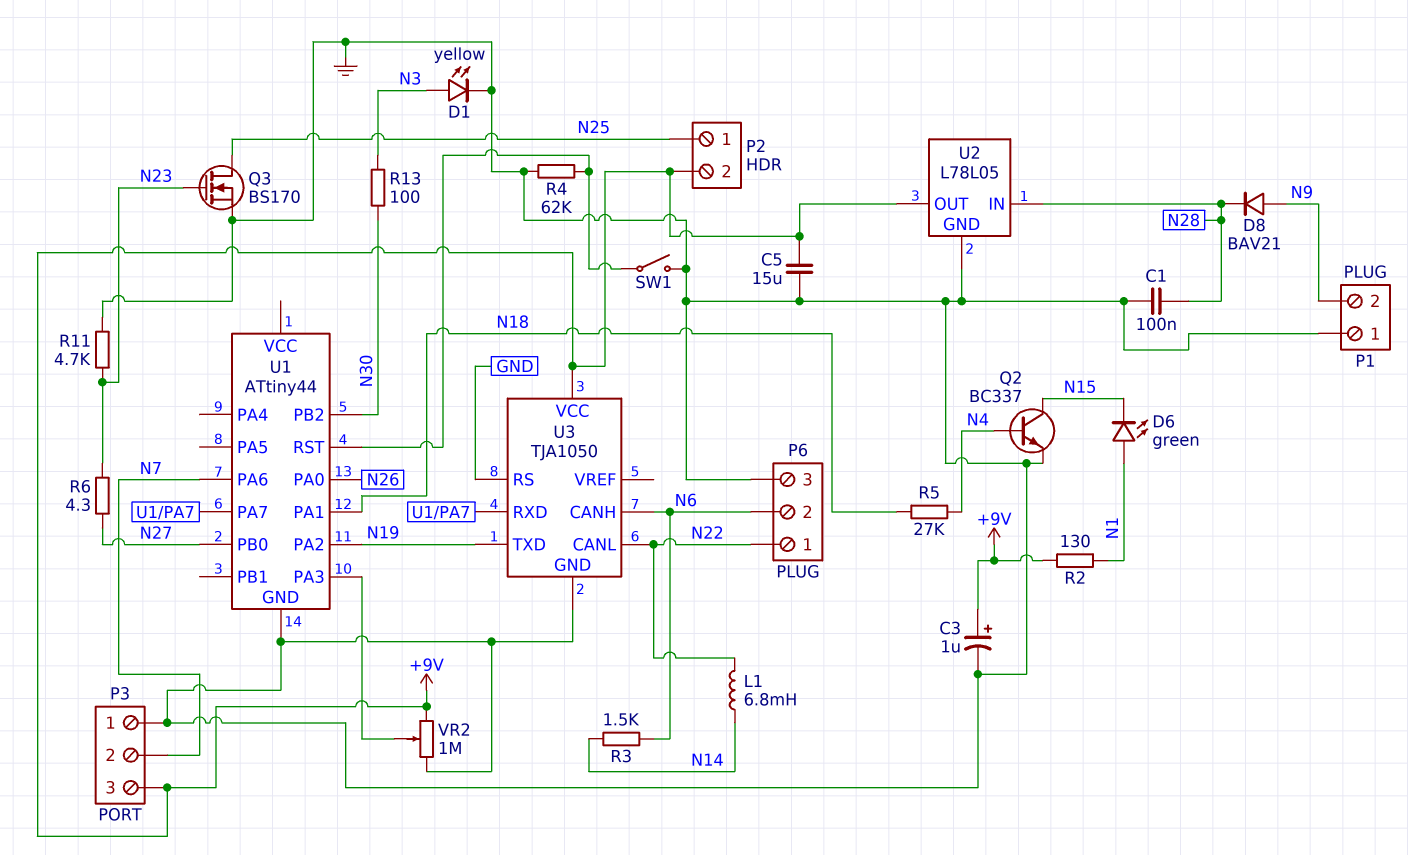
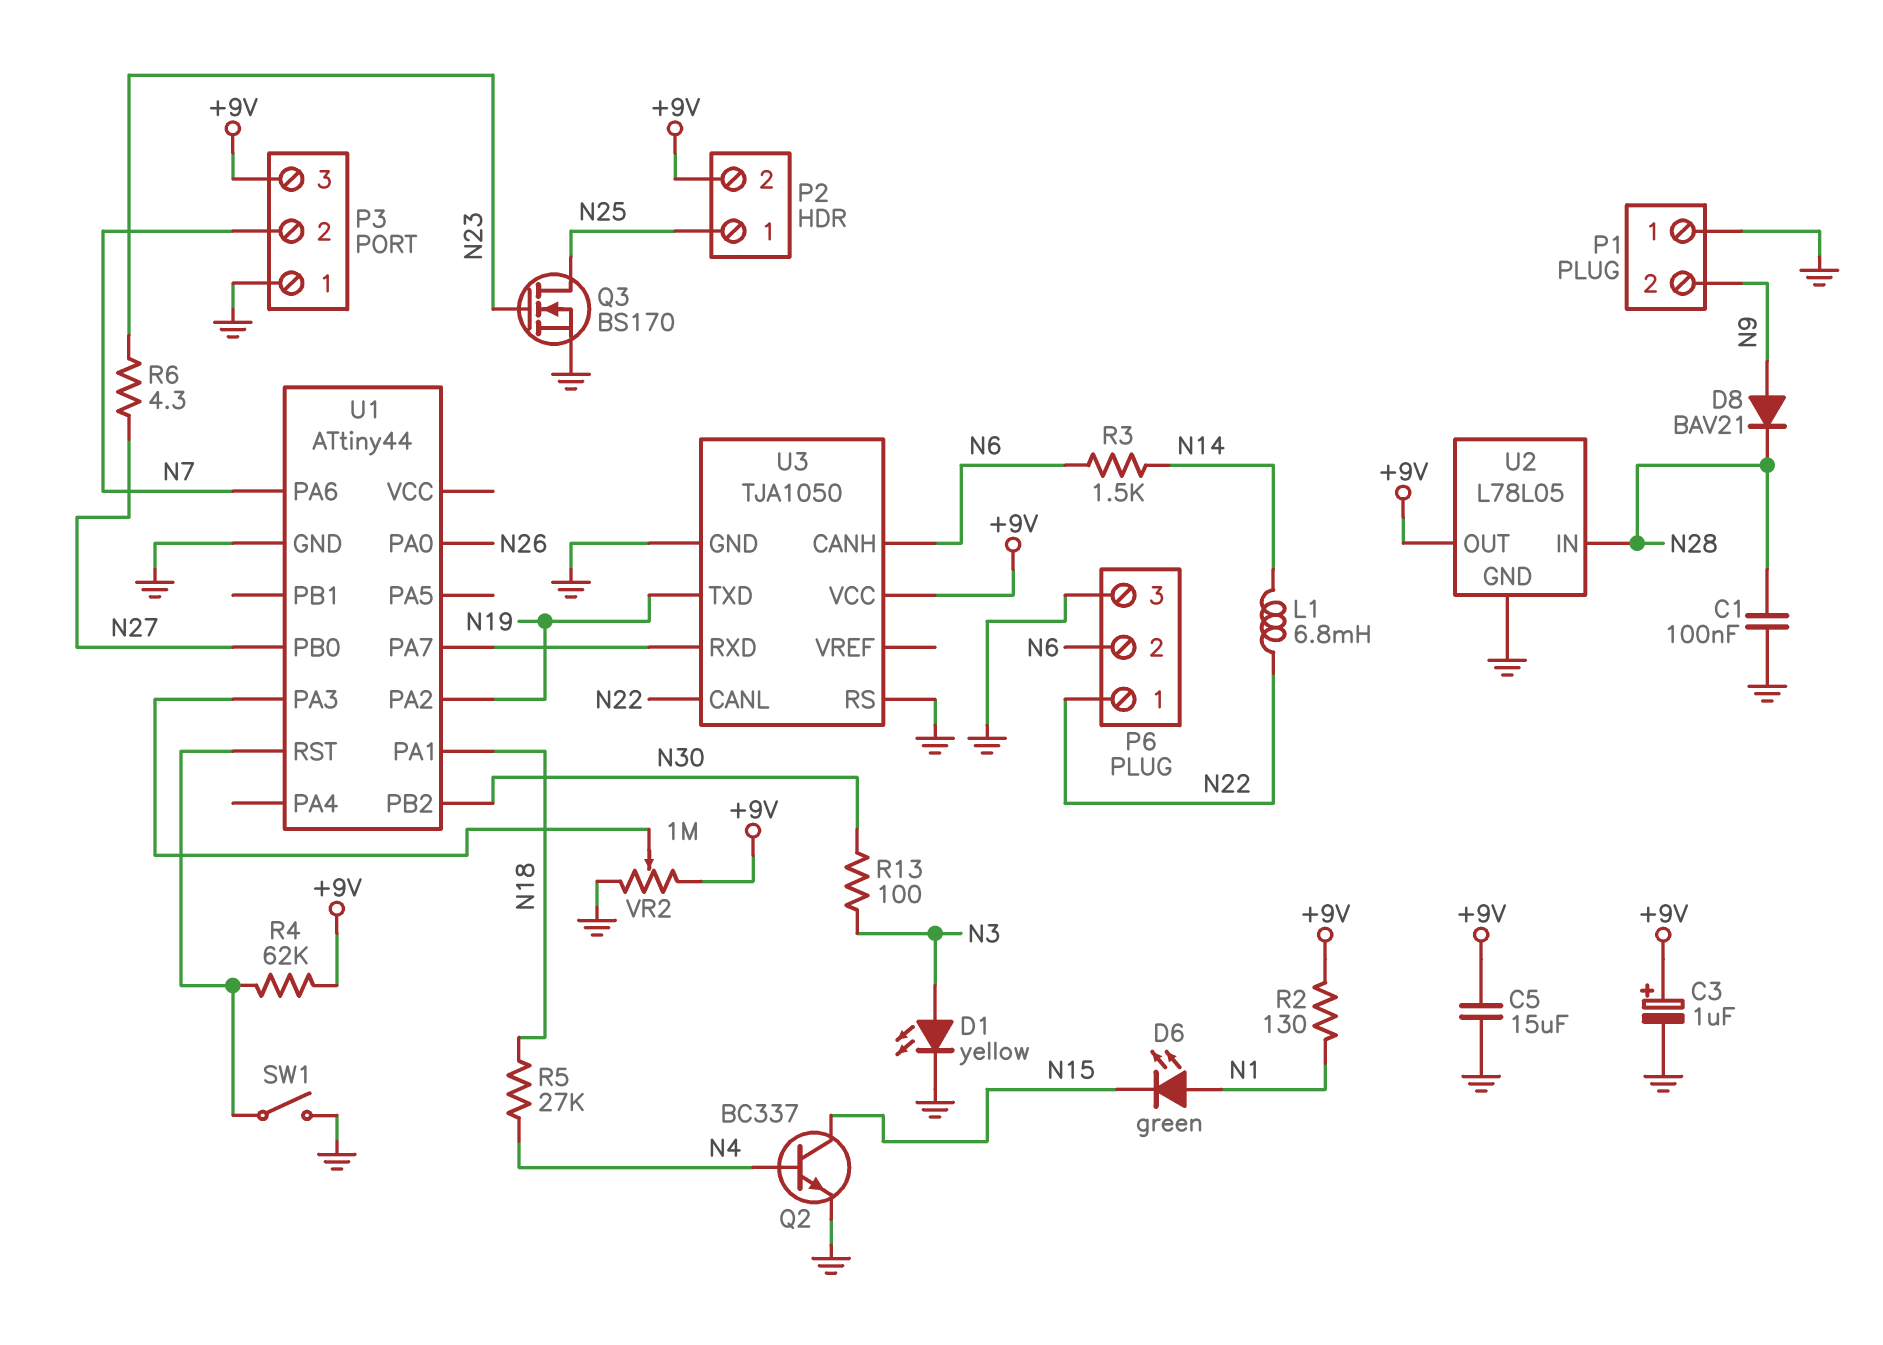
R4: 62k (GND, U1/RST) -> 62k (+9V, U1/RST)
R11: 4.7k (GND, N23) -> none

